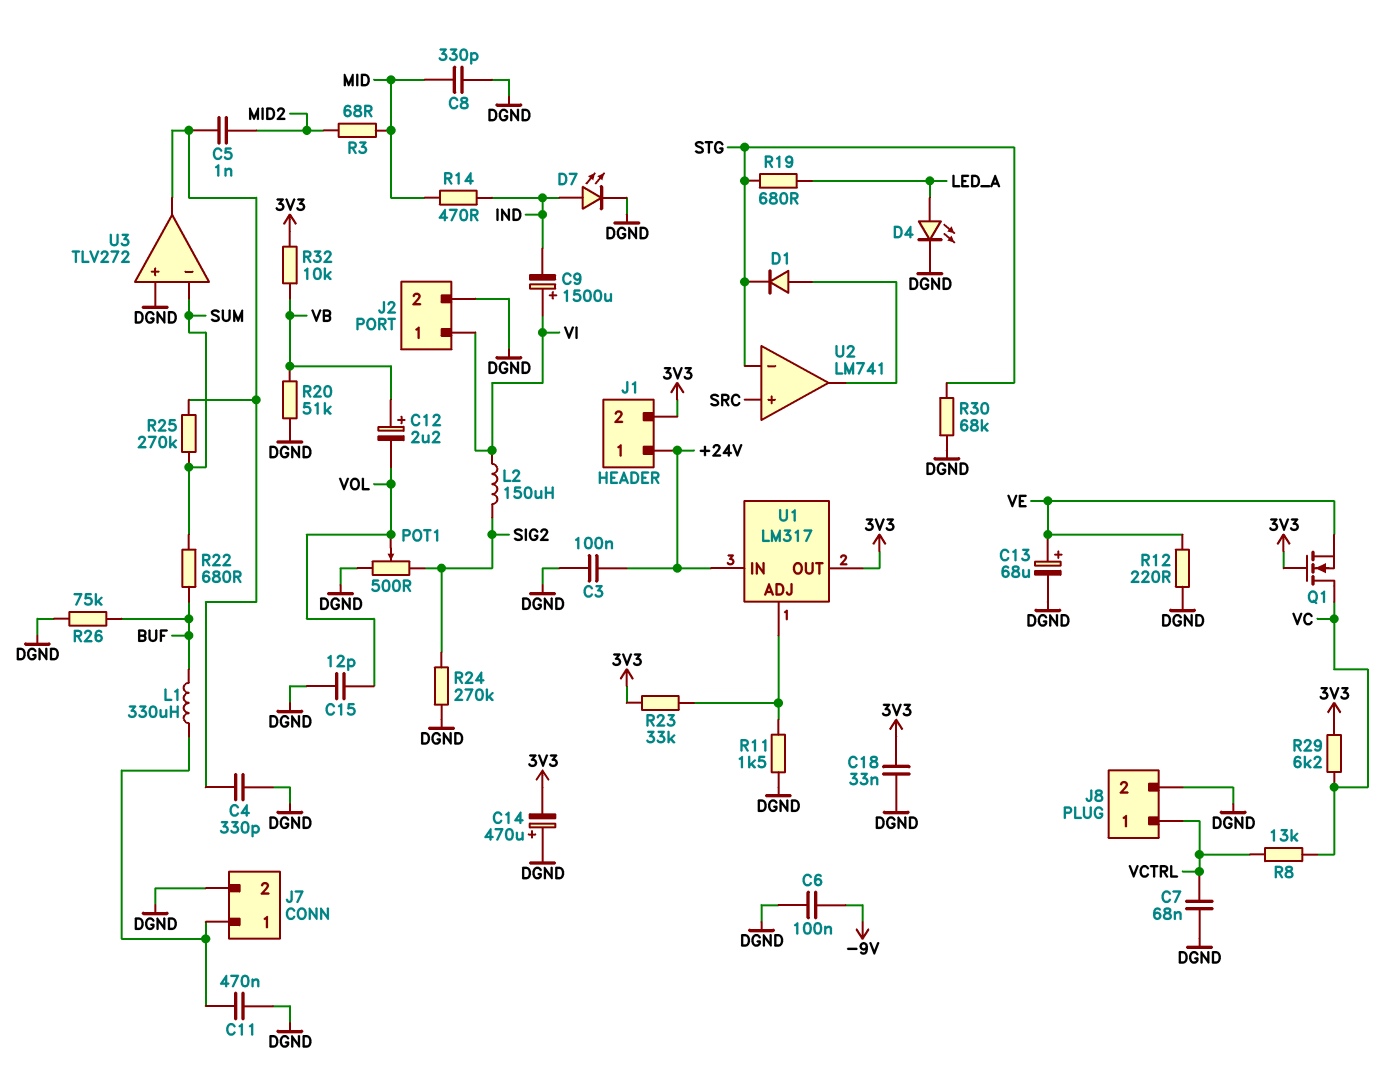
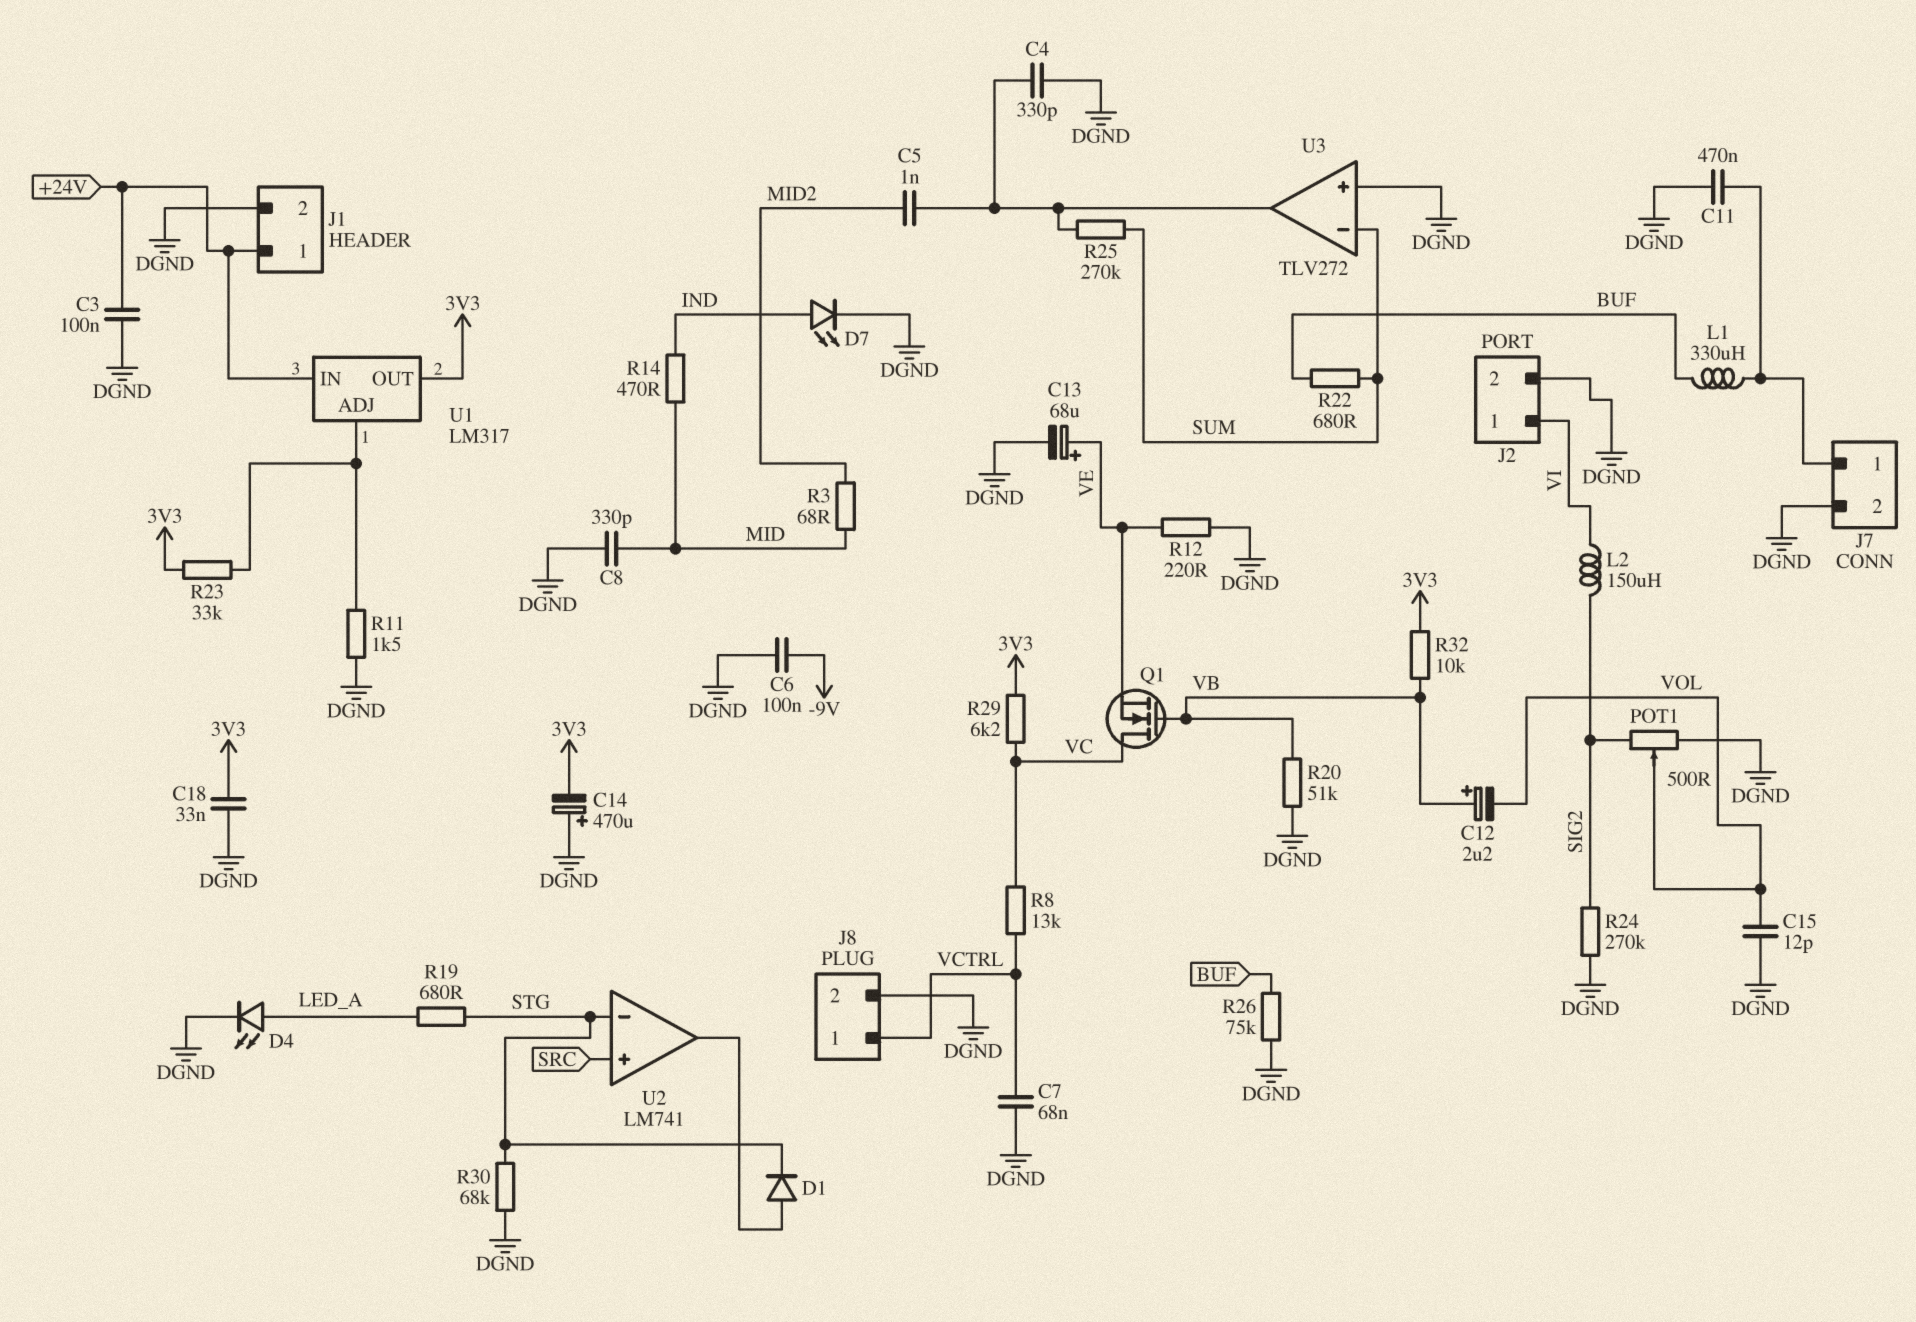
C9: 1500uF (plus VI, minus IND) -> none
J1 pin 2: 3V3 -> DGND
Q1: NMOS (G 3V3, D VC, S VE) -> NMOS (G VB, D VC, S VE)

